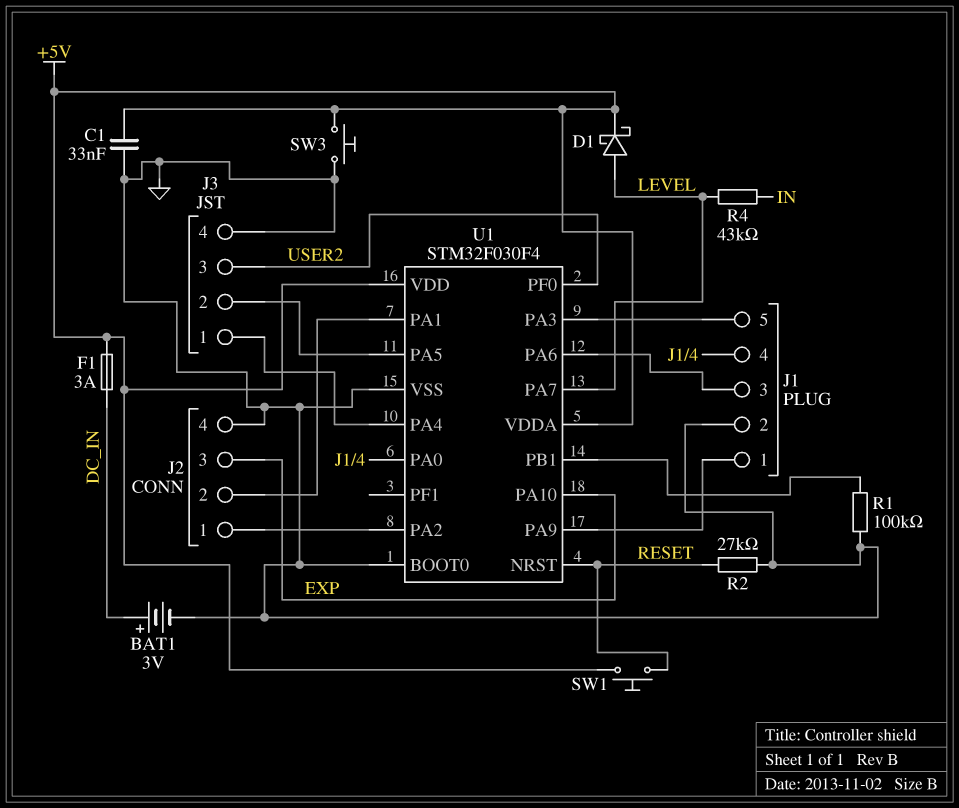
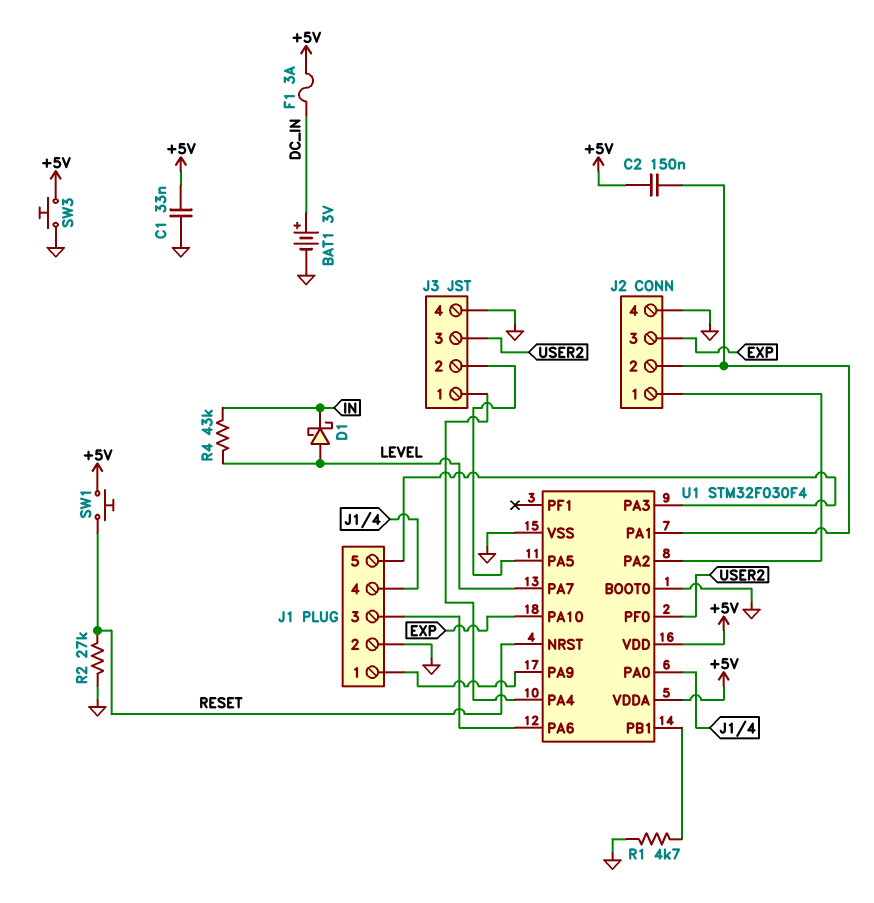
C2: none -> 150nF (+5V, J2/2)
D1: schottky (A LEVEL, K +5V) -> schottky (A LEVEL, K IN)
R1: 100k (GND, U1/PB1) -> 4.7k (GND, U1/PB1)

